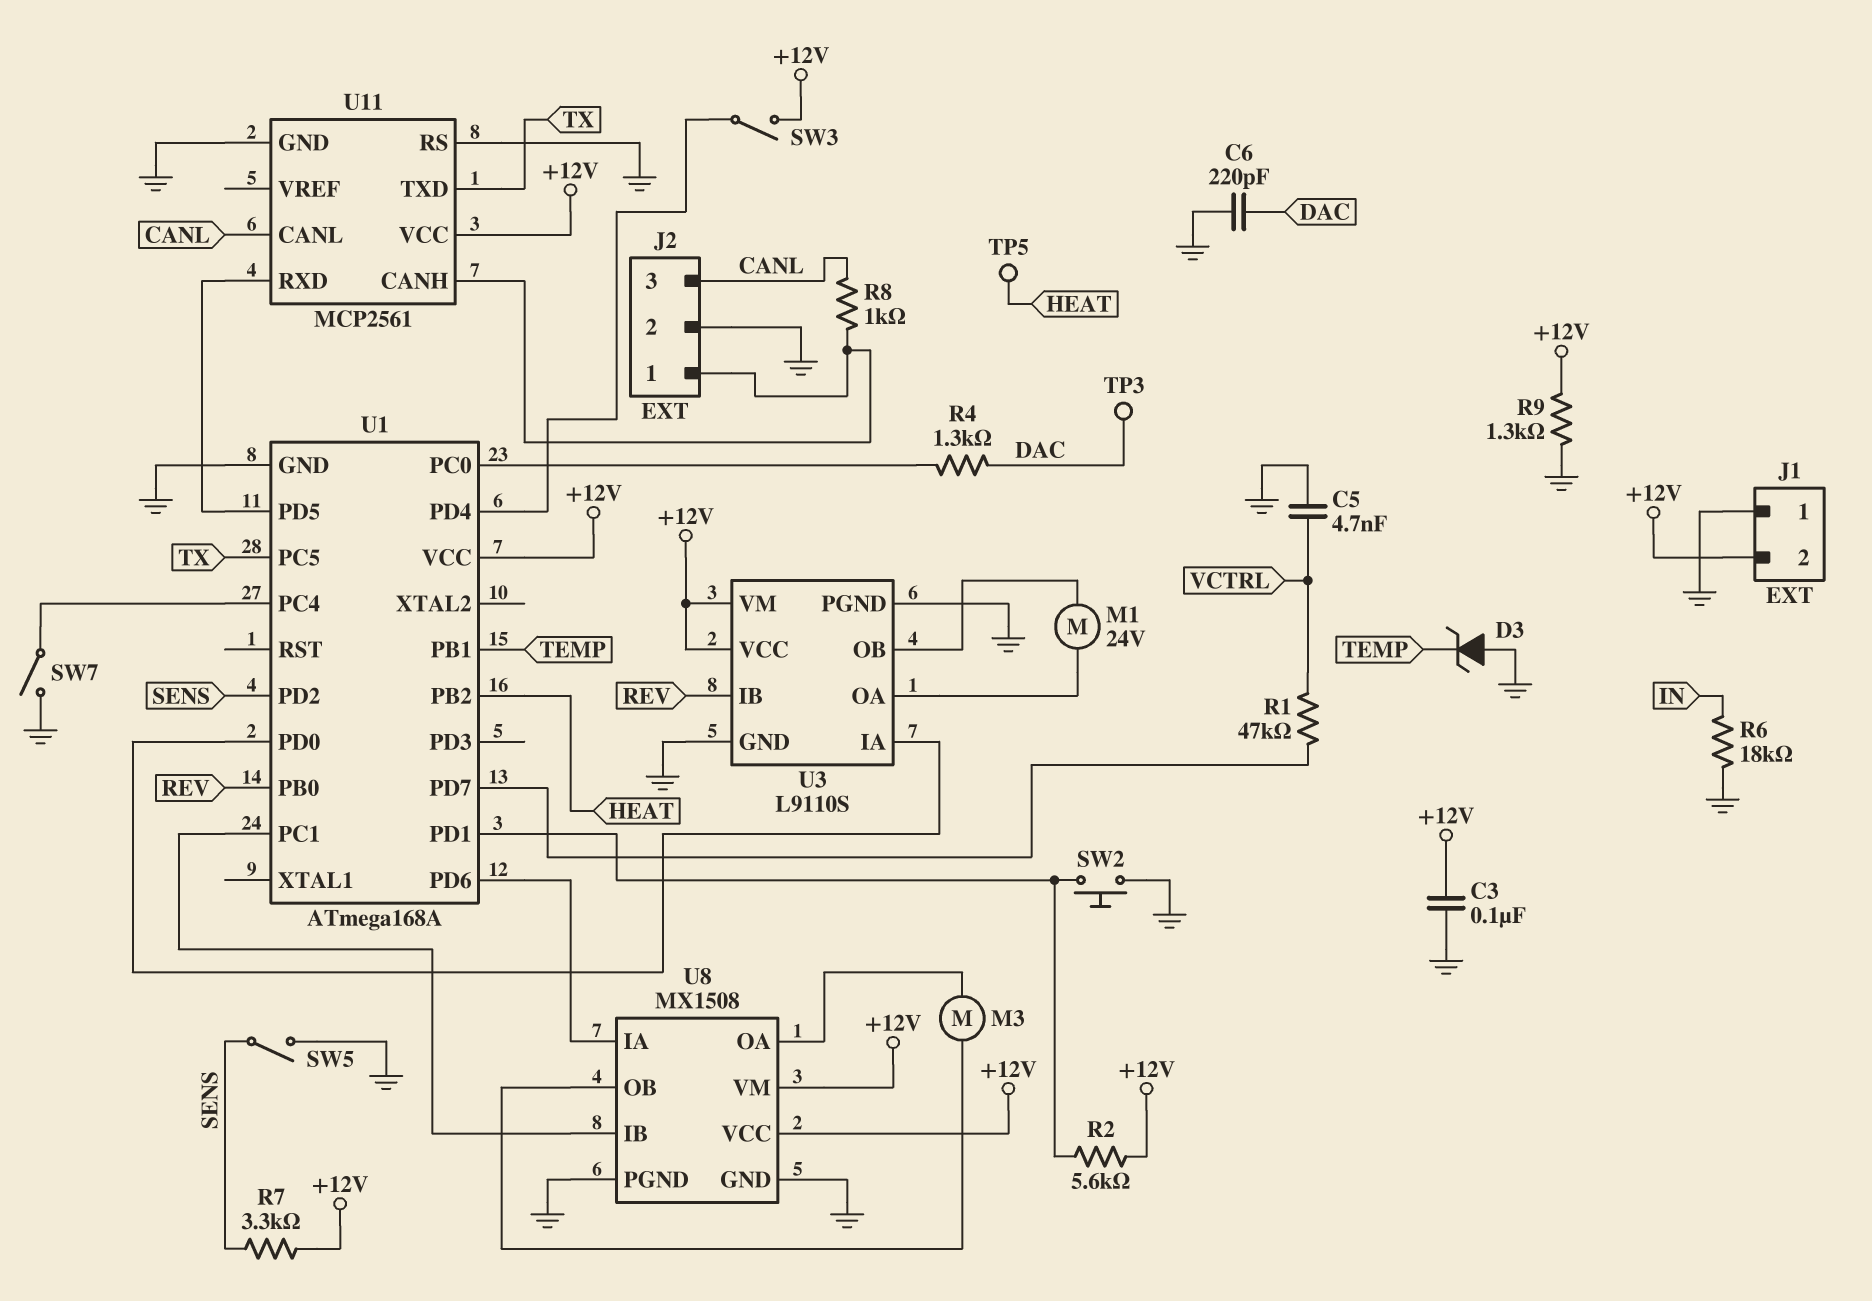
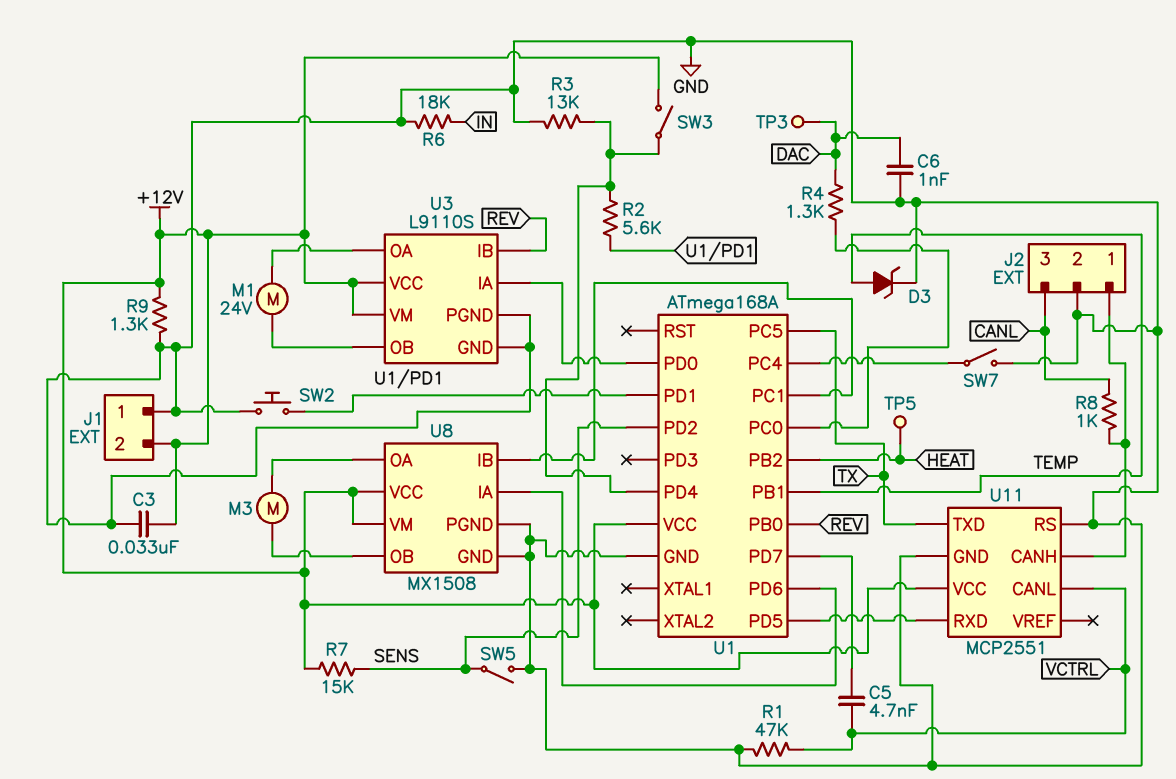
C3: 100nF (+12V, GND) -> 33nF (+12V, GND)
C5: 4.7nF (GND, VCTRL) -> 4.7nF (U1/PD7, VCTRL)
C6: 220pF (DAC, GND) -> 1nF (DAC, GND)
D3: zener (A GND, K TEMP) -> zener (A TEMP, K GND)
R1: 47k (U1/PD7, VCTRL) -> 47k (GND, VCTRL)
R2: 5.6k (+12V, U1/PD1) -> 5.6k (U1/PD1, U1/PD4)
R3: none -> 13k (GND, U1/PD4)
R7: 3.3k (+12V, SENS) -> 15k (+12V, SENS)
U11: MCP2561 -> MCP2551
U11 pin CANL: CANL -> VCTRL

